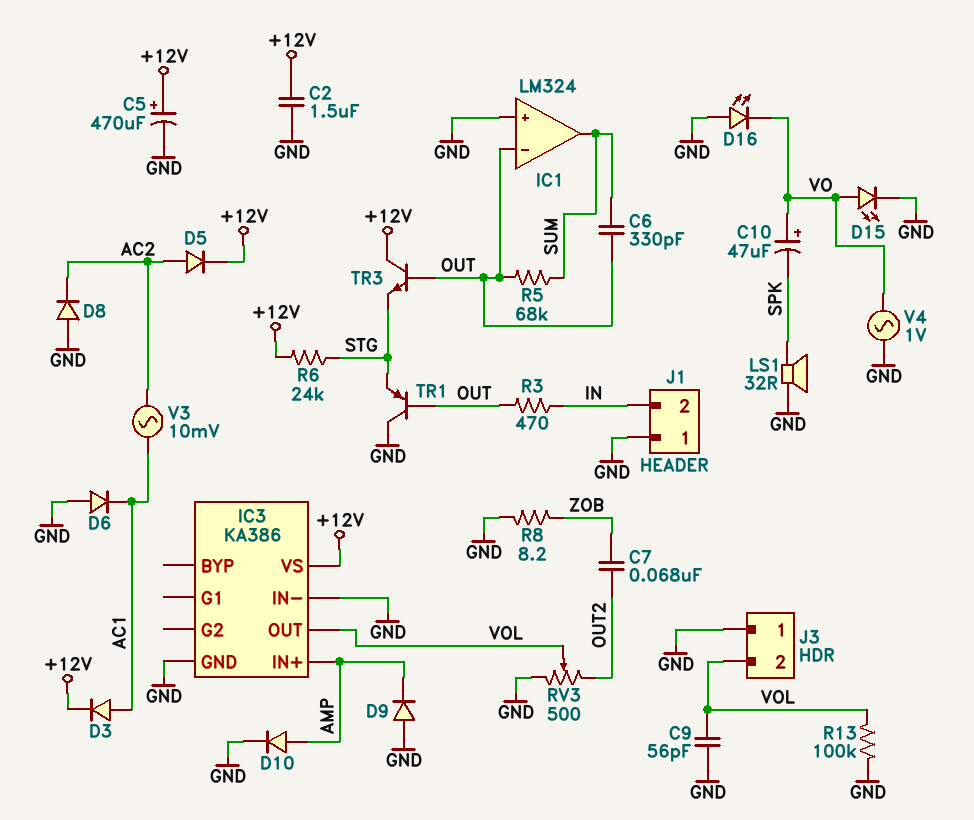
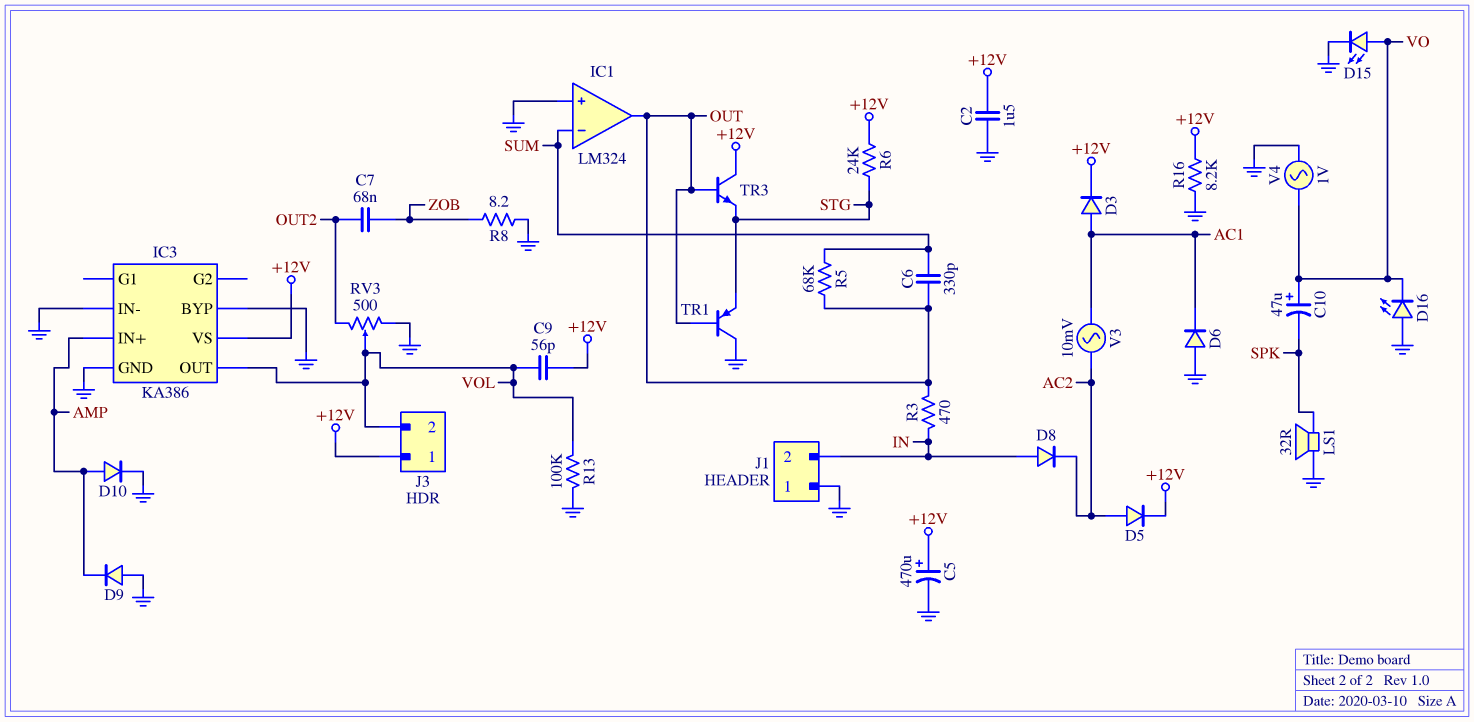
C9: 56pF (GND, VOL) -> 56pF (+12V, VOL)
D8: diode (A GND, K AC2) -> diode (A IN, K AC2)
IC1 pin in-: OUT -> SUM
IC1 pin out: SUM -> OUT
IC3 pin BYP: none -> GND
J3 pin 1: GND -> +12V
R16: none -> 8.2k (+12V, GND)

